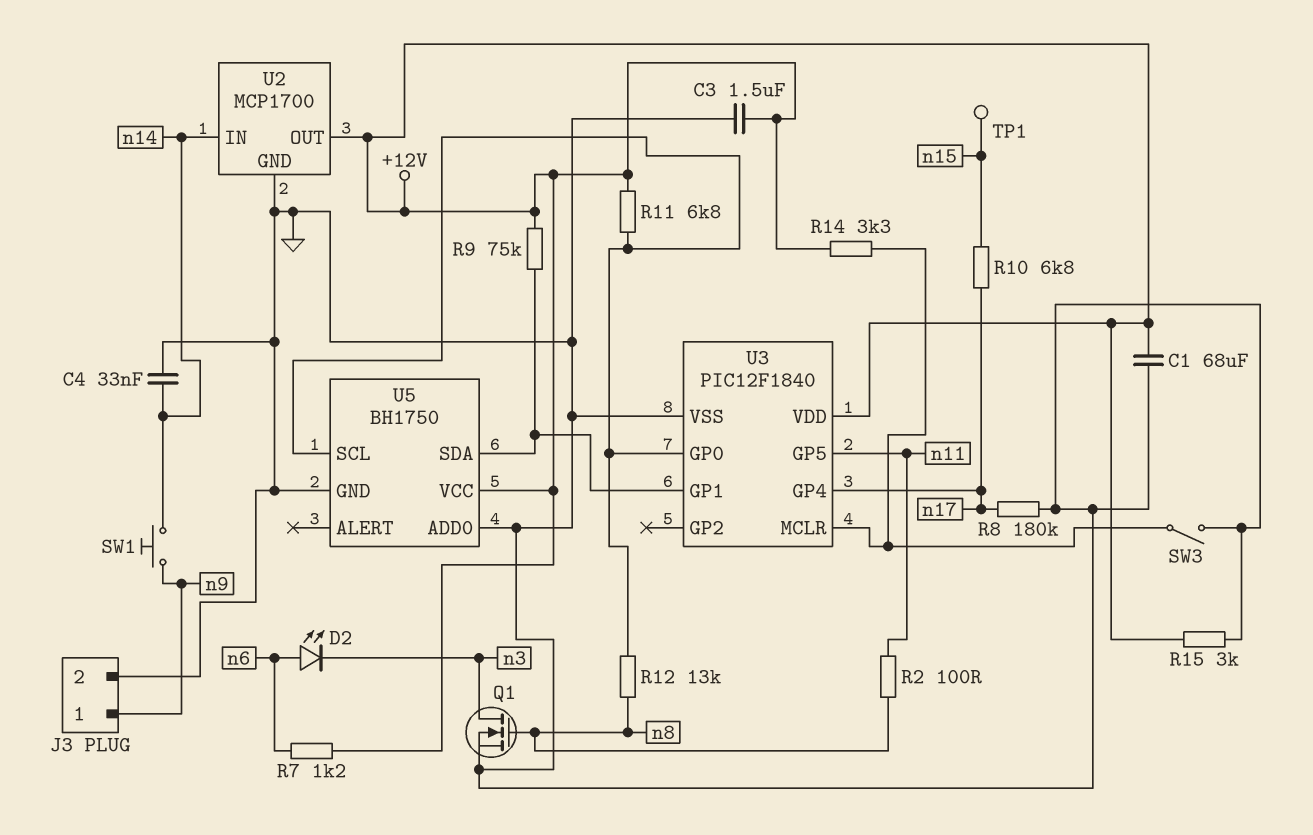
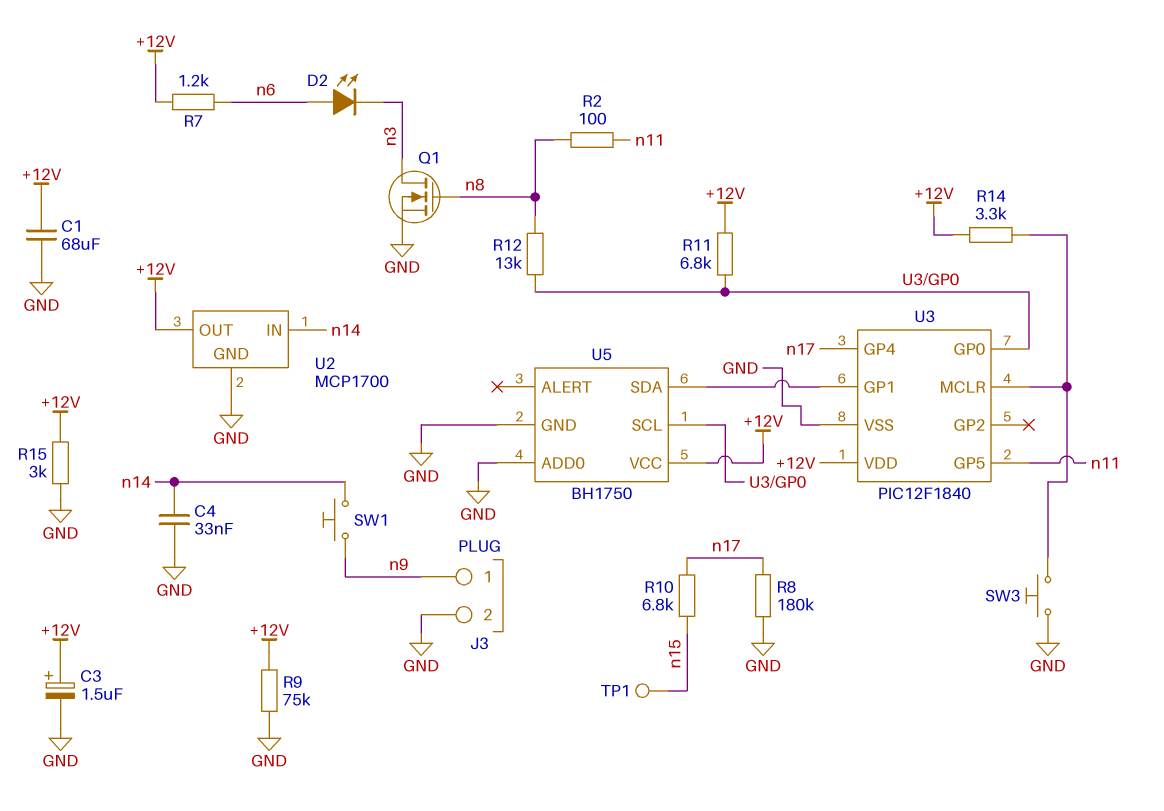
C3: 1.5uF (+12V, GND) -> 1.5uF (plus +12V, minus GND)
R9: 75k (+12V, U3/GP1) -> 75k (+12V, GND)
SW3: switch (GND, U3/MCLR) -> button (GND, U3/MCLR)

